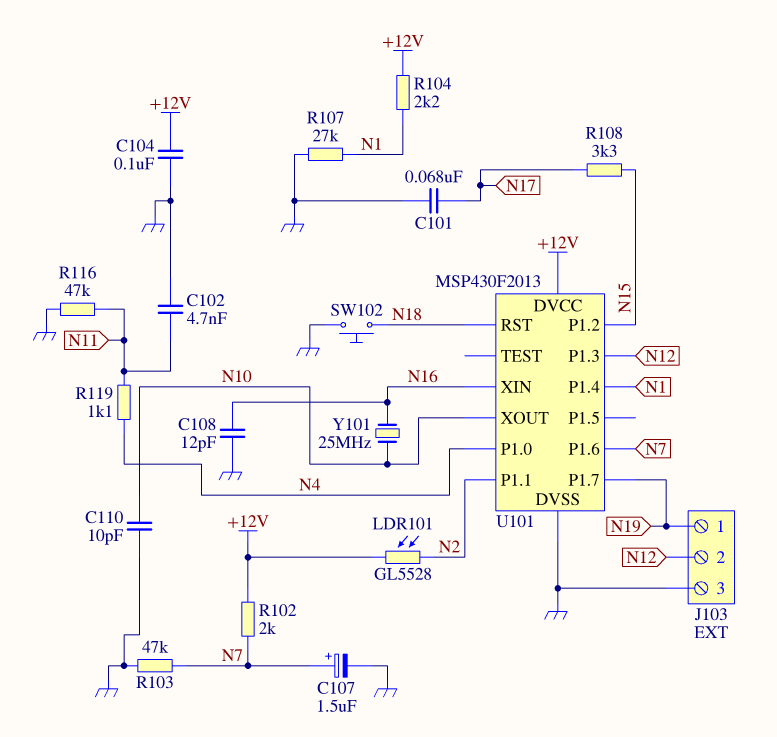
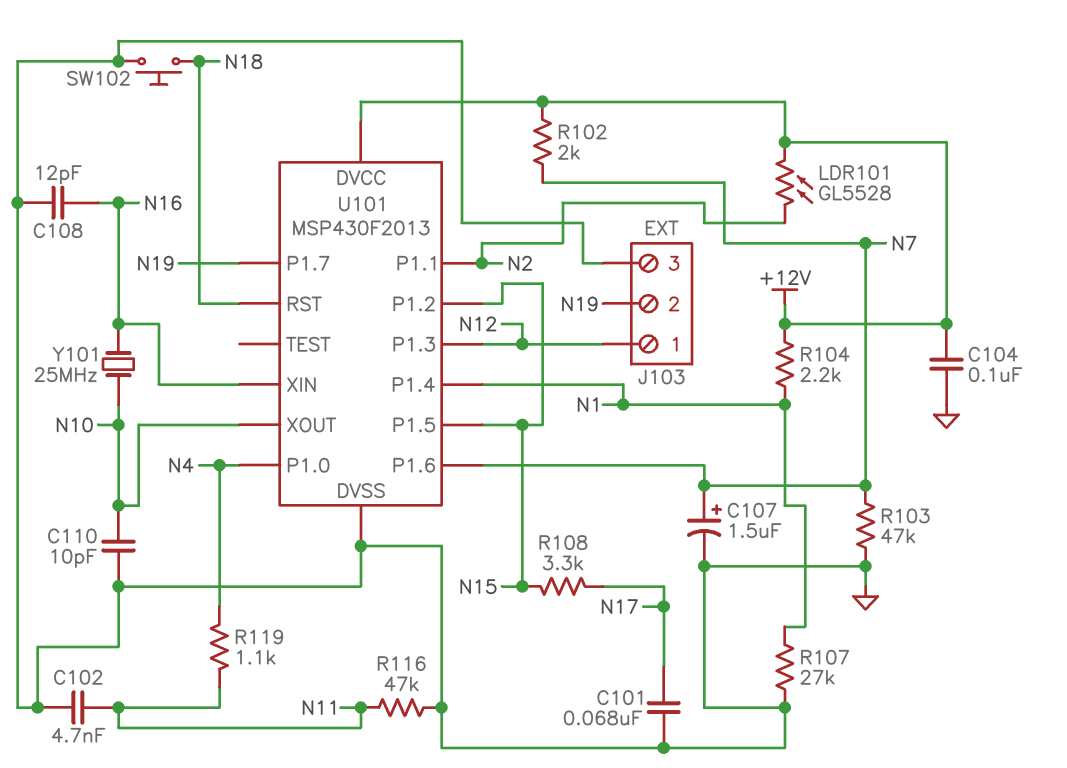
J103 pin 1: N19 -> N12
J103 pin 2: N12 -> N19
U101 pin P1.5: none -> N15

